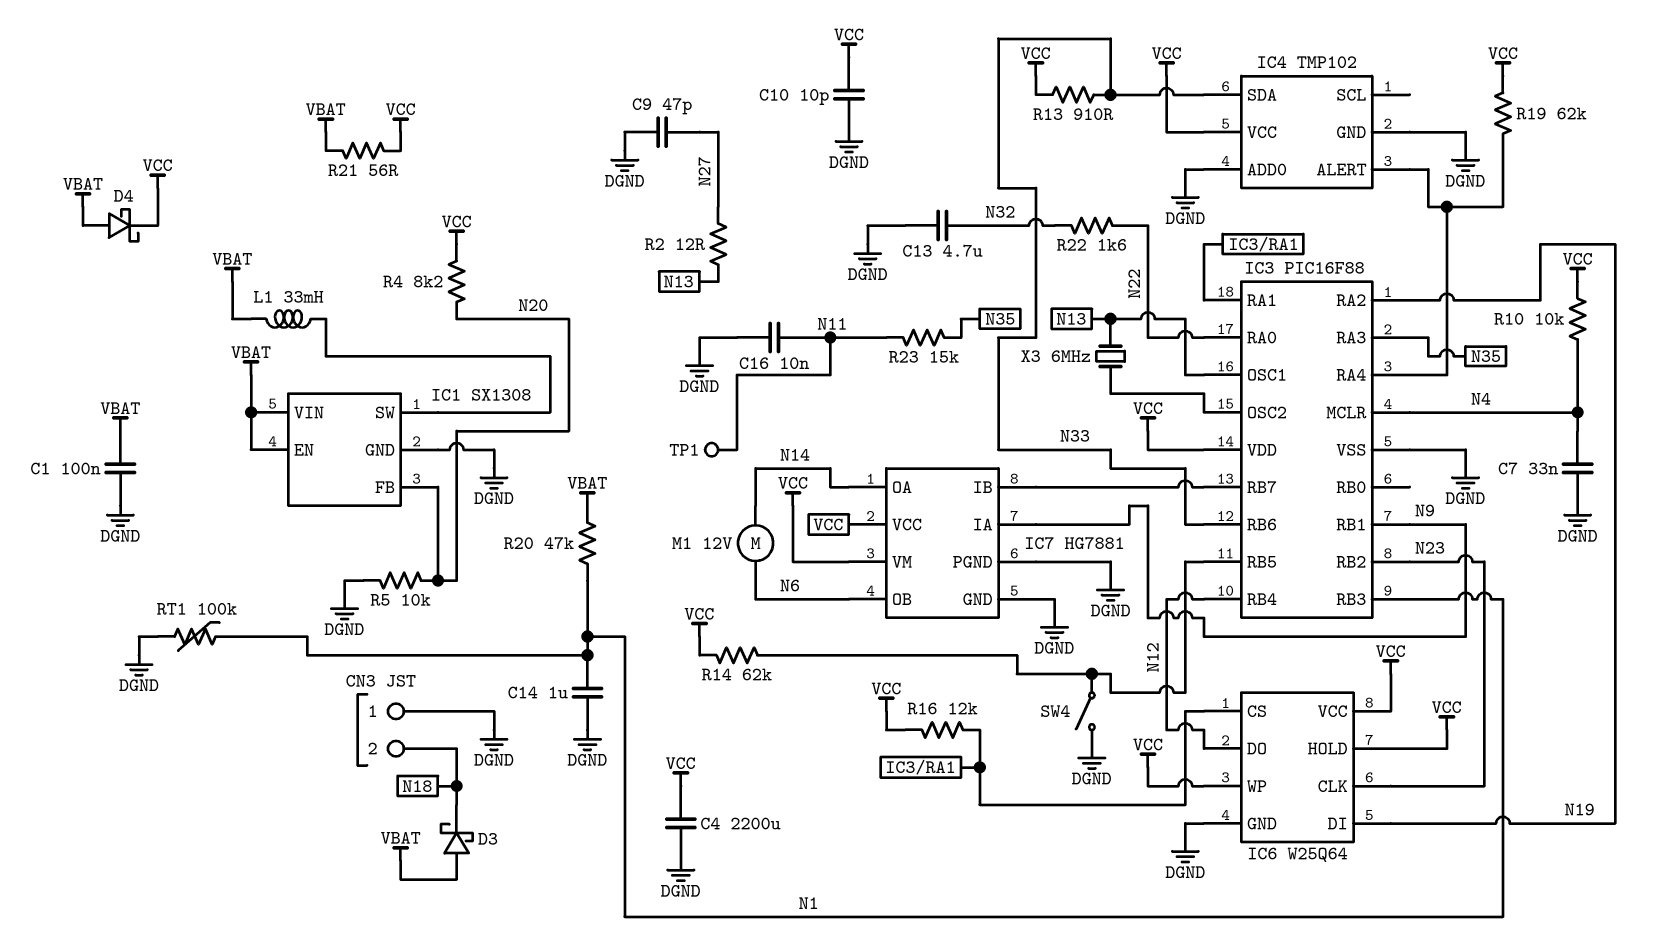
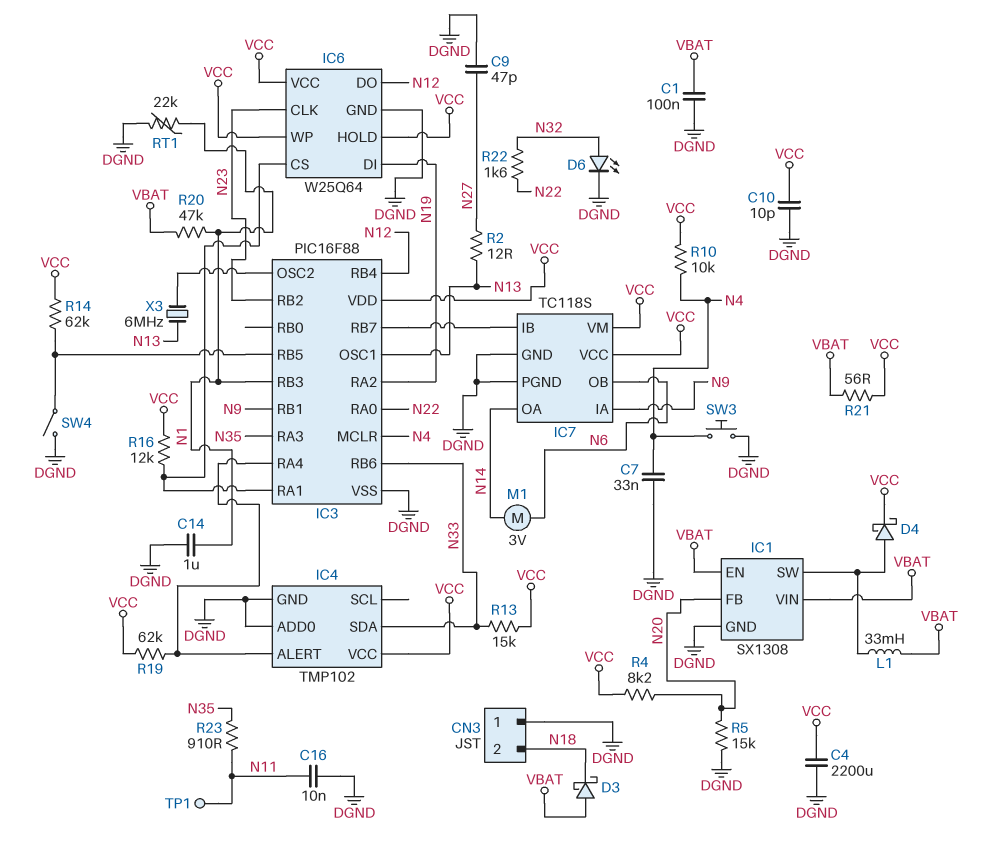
C13: 4.7uF (DGND, N32) -> none
D4: schottky (A VBAT, K VCC) -> schottky (A IC1/SW, K VCC)
D6: none -> LED (A N32, K DGND)
IC7: HG7881 -> TC118S
M1: motor 12V (N6, N14) -> motor 3V (N6, N14)
R5: 10k (DGND, N20) -> 15k (DGND, N20)
R13: 910 (N33, VCC) -> 15k (N33, VCC)
R23: 15k (N11, N35) -> 910 (N11, N35)
RT1: 100k (DGND, N1) -> 22k (DGND, N1)
SW3: none -> button (DGND, N4)

